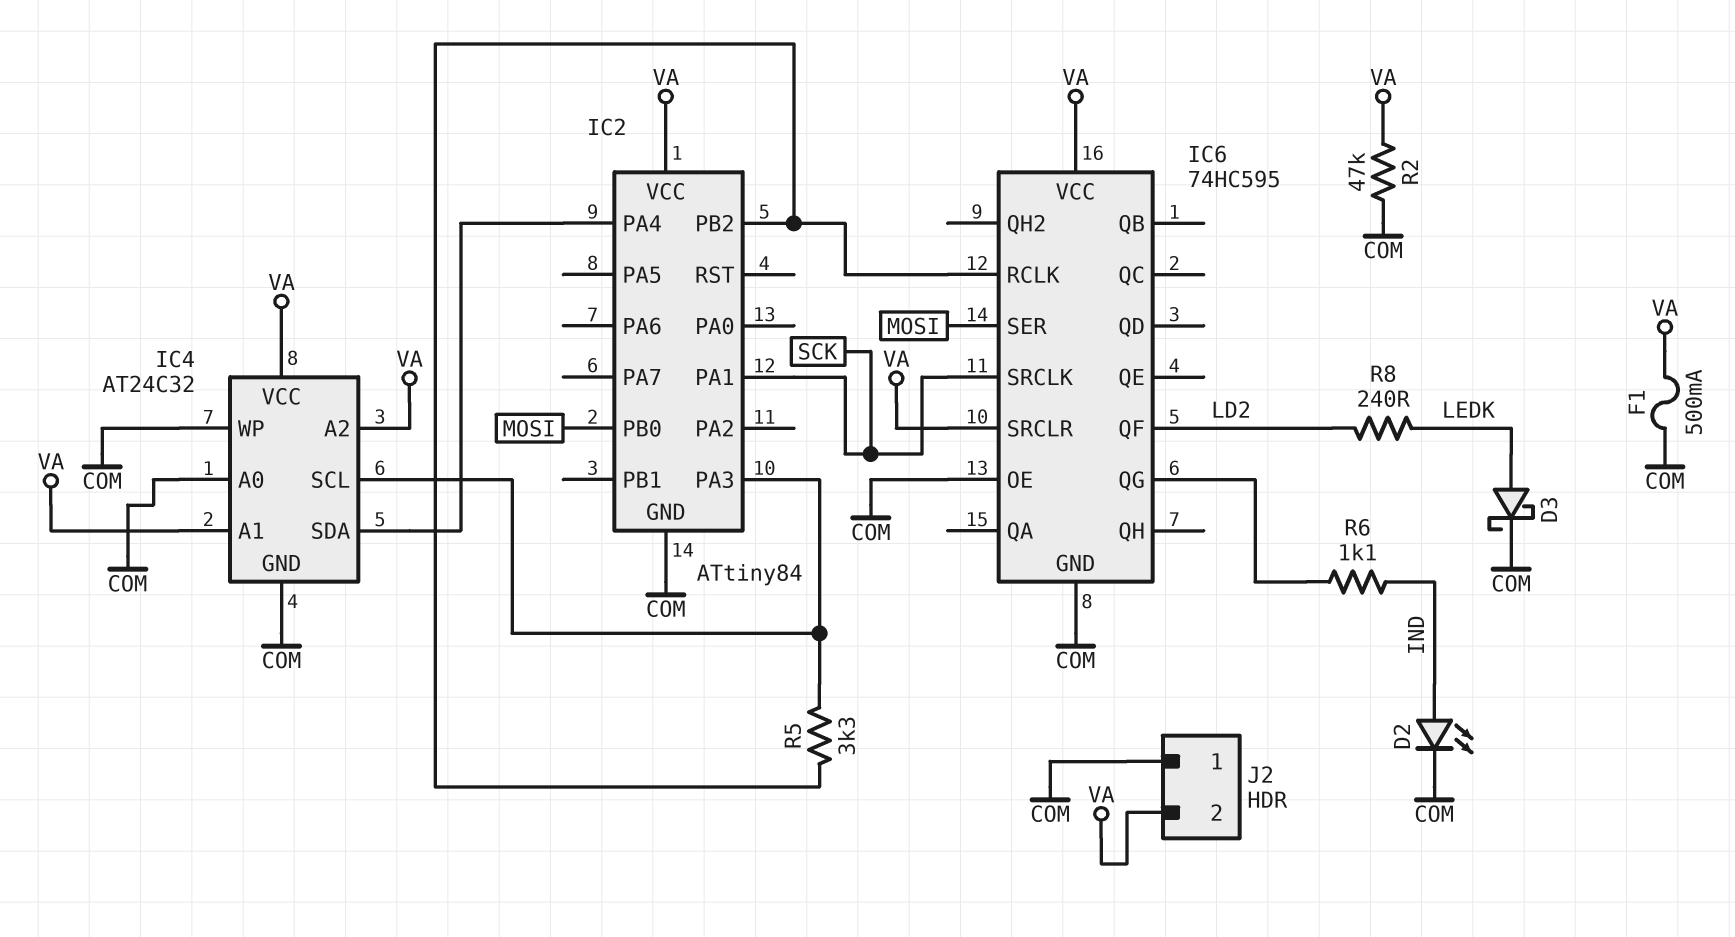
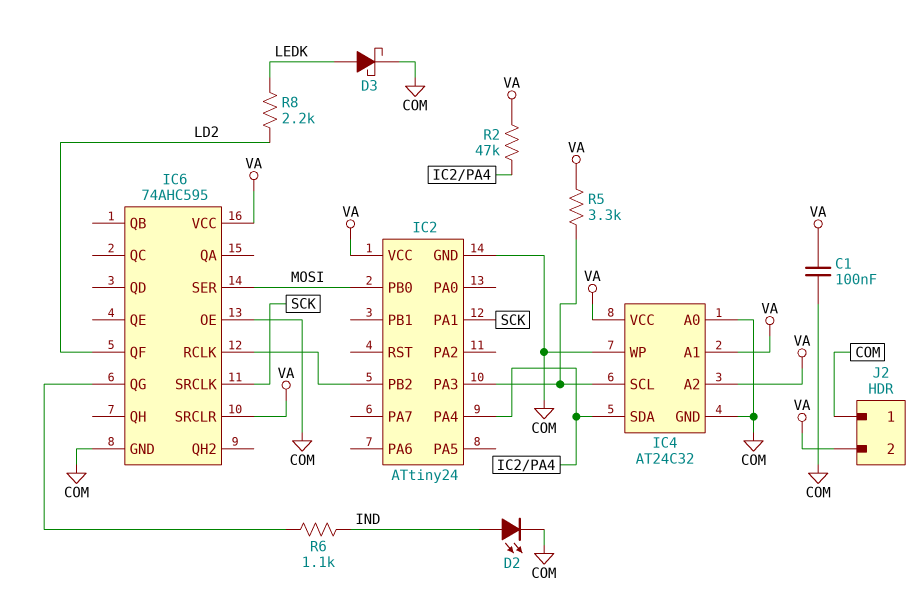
C1: none -> 100nF (COM, VA)
F1: 500mA (COM, VA) -> none
IC2: ATtiny84 -> ATtiny24
IC6: 74HC595 -> 74AHC595
R2: 47k (COM, VA) -> 47k (IC2/PA4, VA)
R5: 3.3k (IC2/PA3, IC2/PB2) -> 3.3k (IC2/PA3, VA)
R8: 240 (LD2, LEDK) -> 2.2k (LD2, LEDK)

